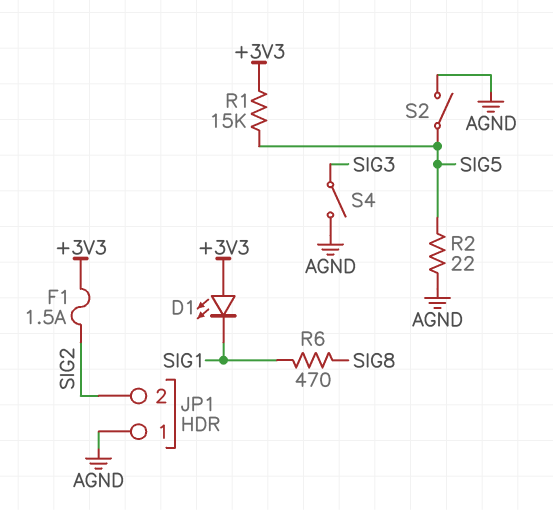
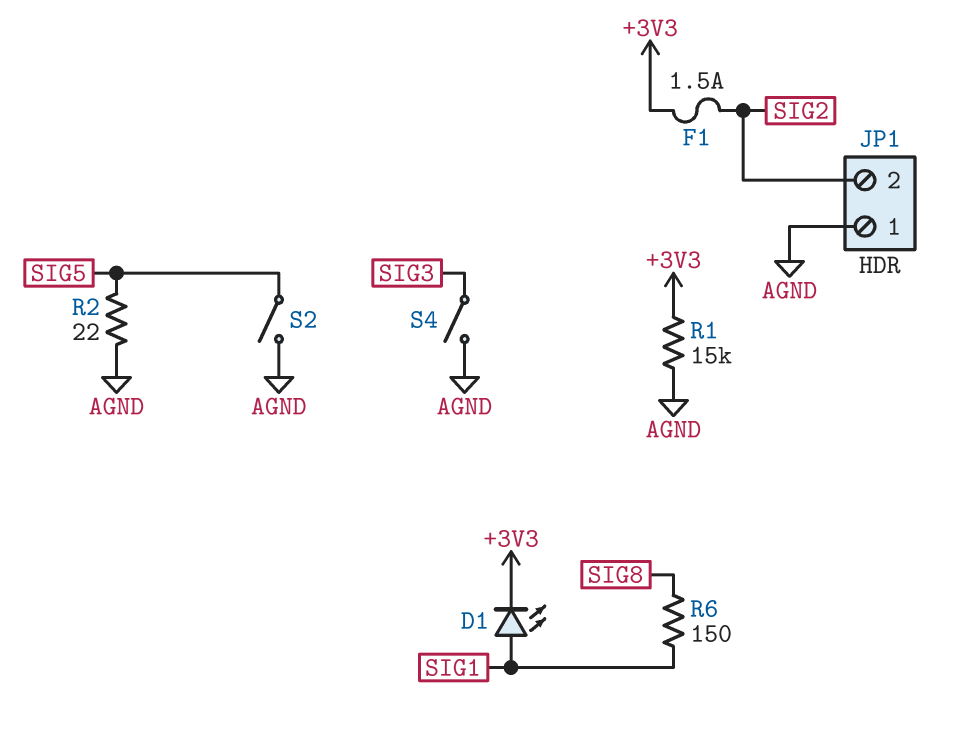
D1: LED (A +3V3, K SIG1) -> LED (A SIG1, K +3V3)
R1: 15k (+3V3, SIG5) -> 15k (+3V3, AGND)
R6: 470 (SIG1, SIG8) -> 150 (SIG1, SIG8)

